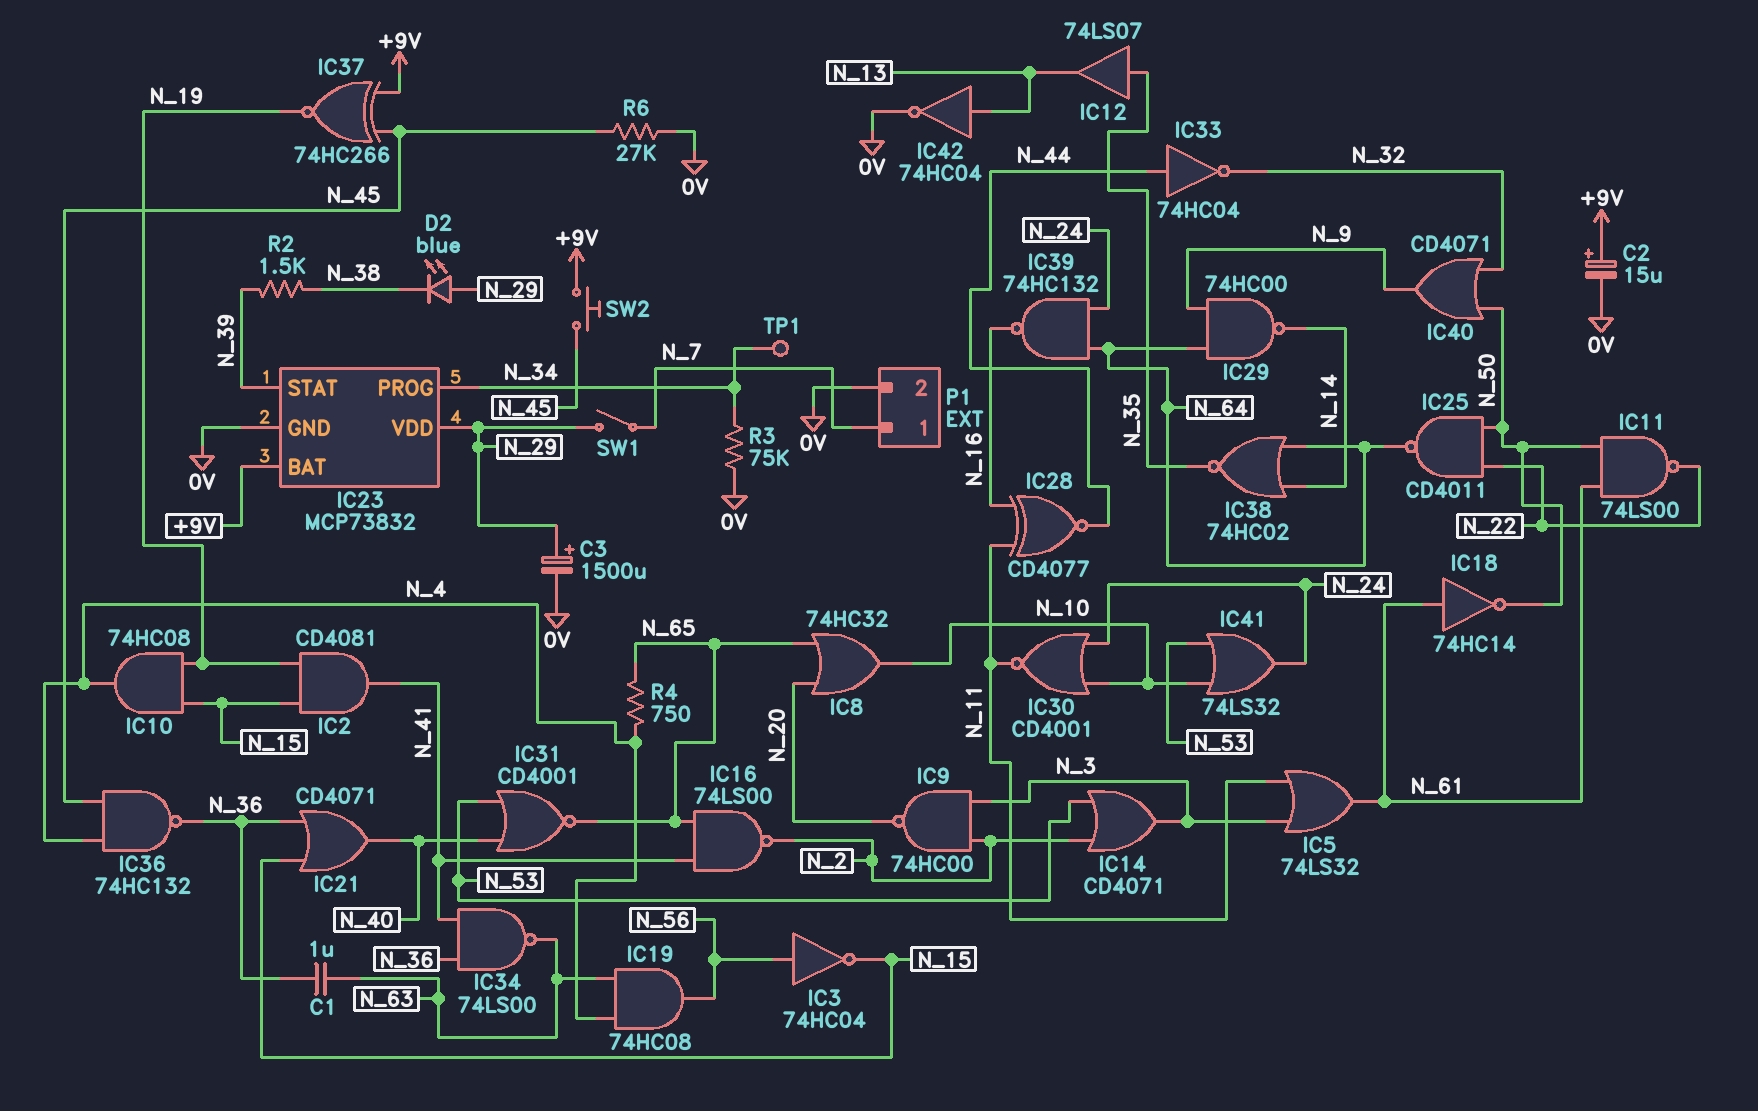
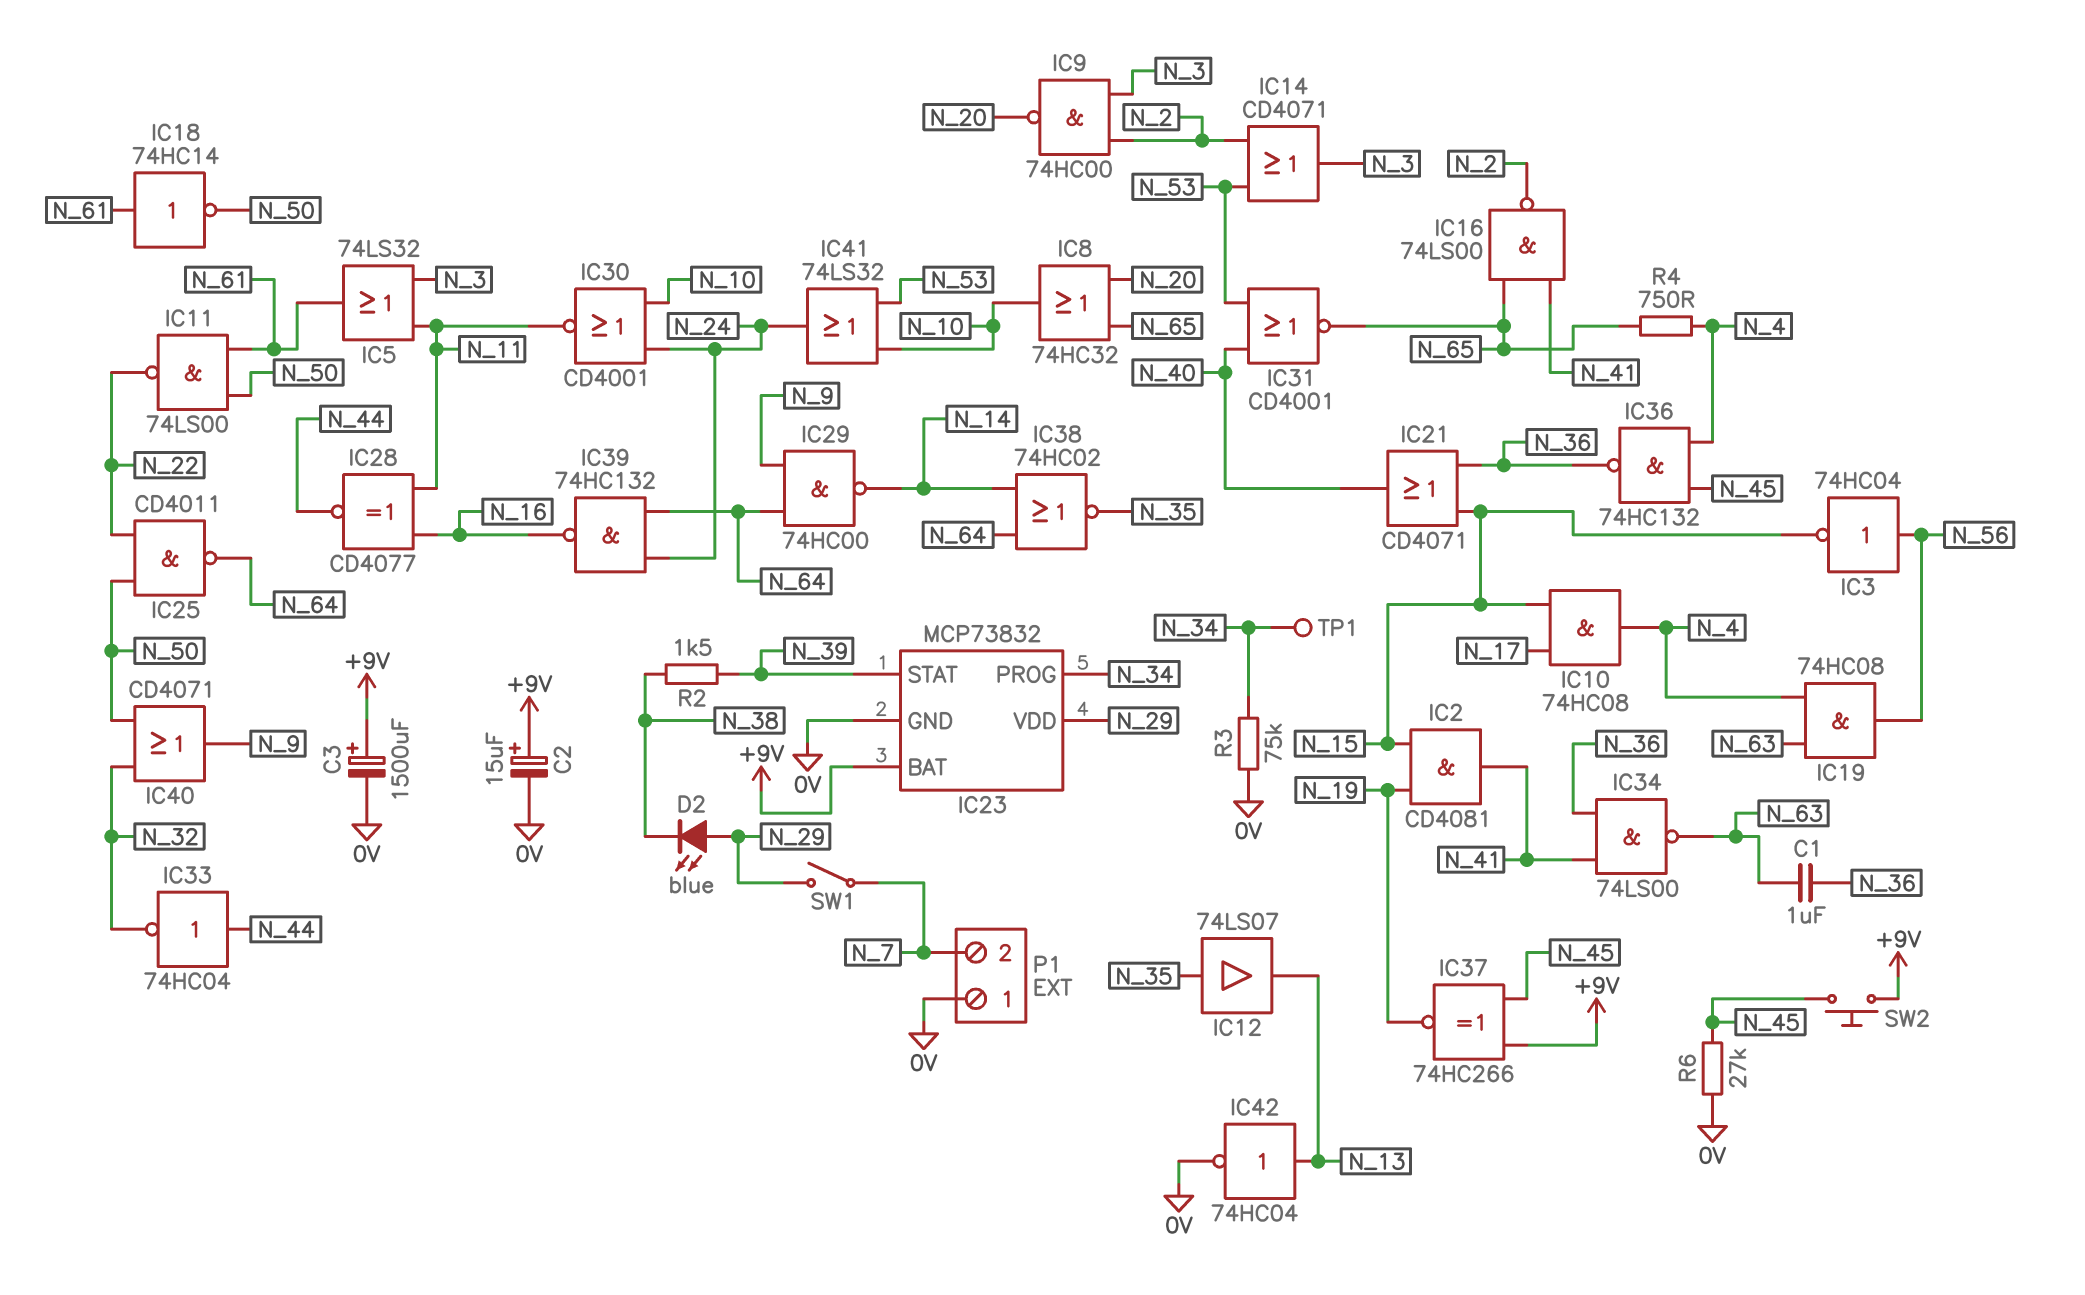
C3: 1500uF (plus N_29, minus 0V) -> 1500uF (plus +9V, minus 0V)
IC10: AND 74HC08 (in N_15, in N_19, out N_4) -> AND 74HC08 (in N_15, in N_17, out N_4)
P1 pin 1: N_7 -> 0V
P1 pin 2: 0V -> N_7

